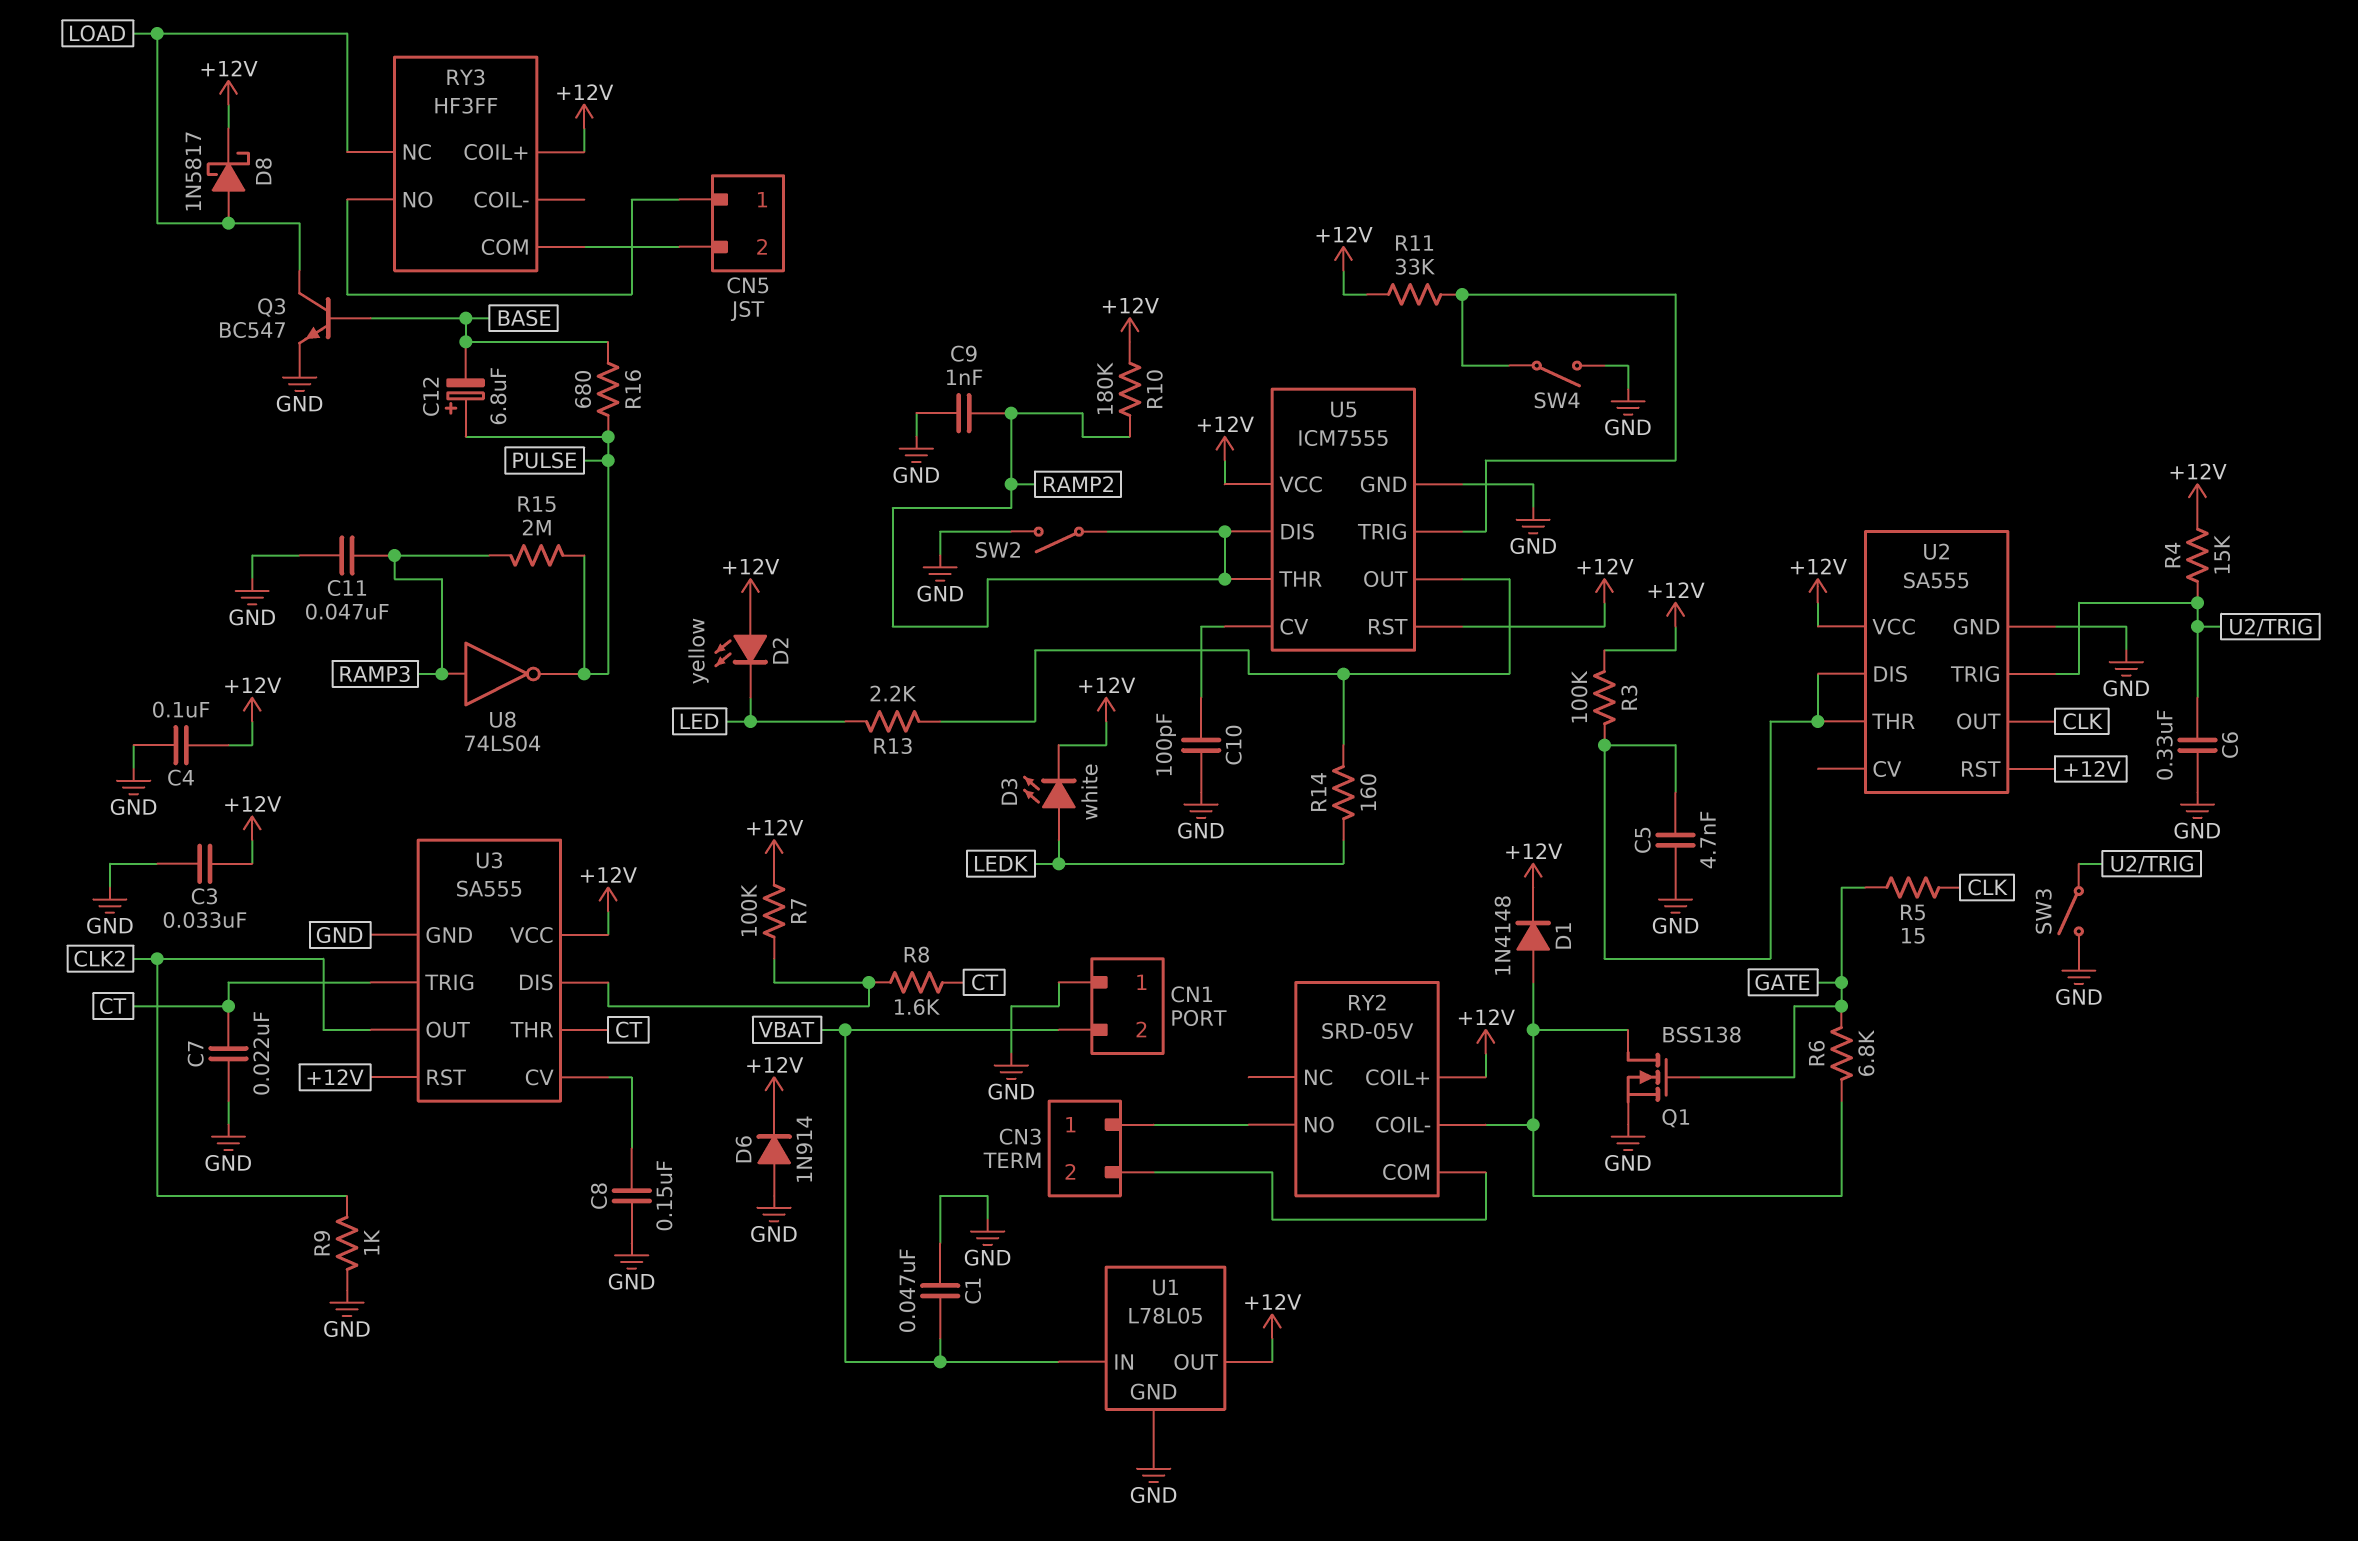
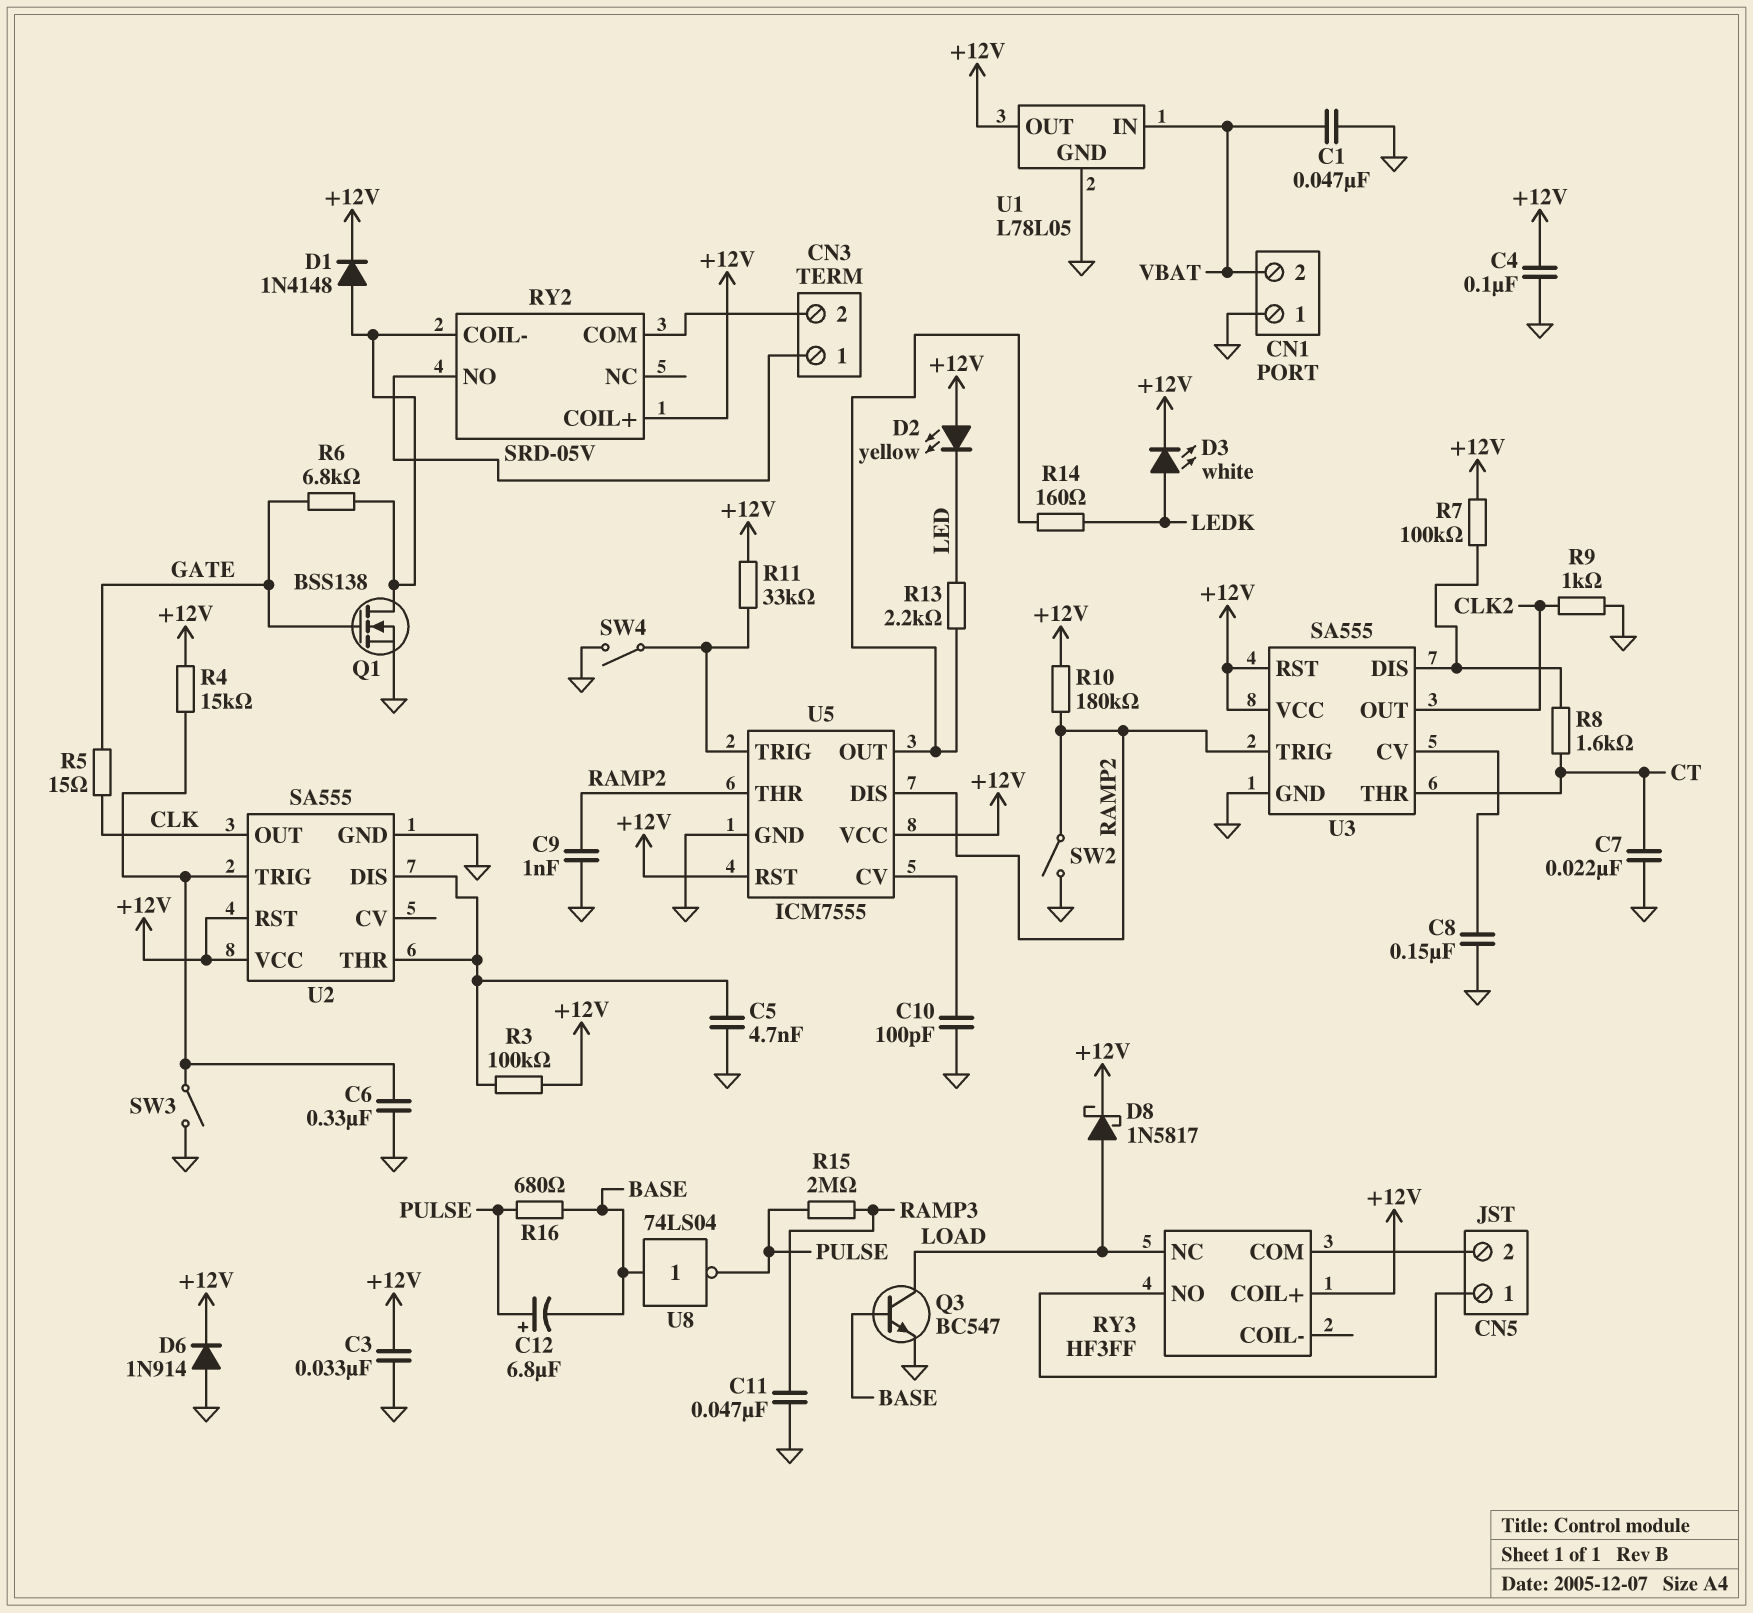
U3 pin TRIG: CT -> RAMP2
U8: NOT 74LS04 (in RAMP3, out PULSE) -> NOT 74LS04 (in BASE, out PULSE)

